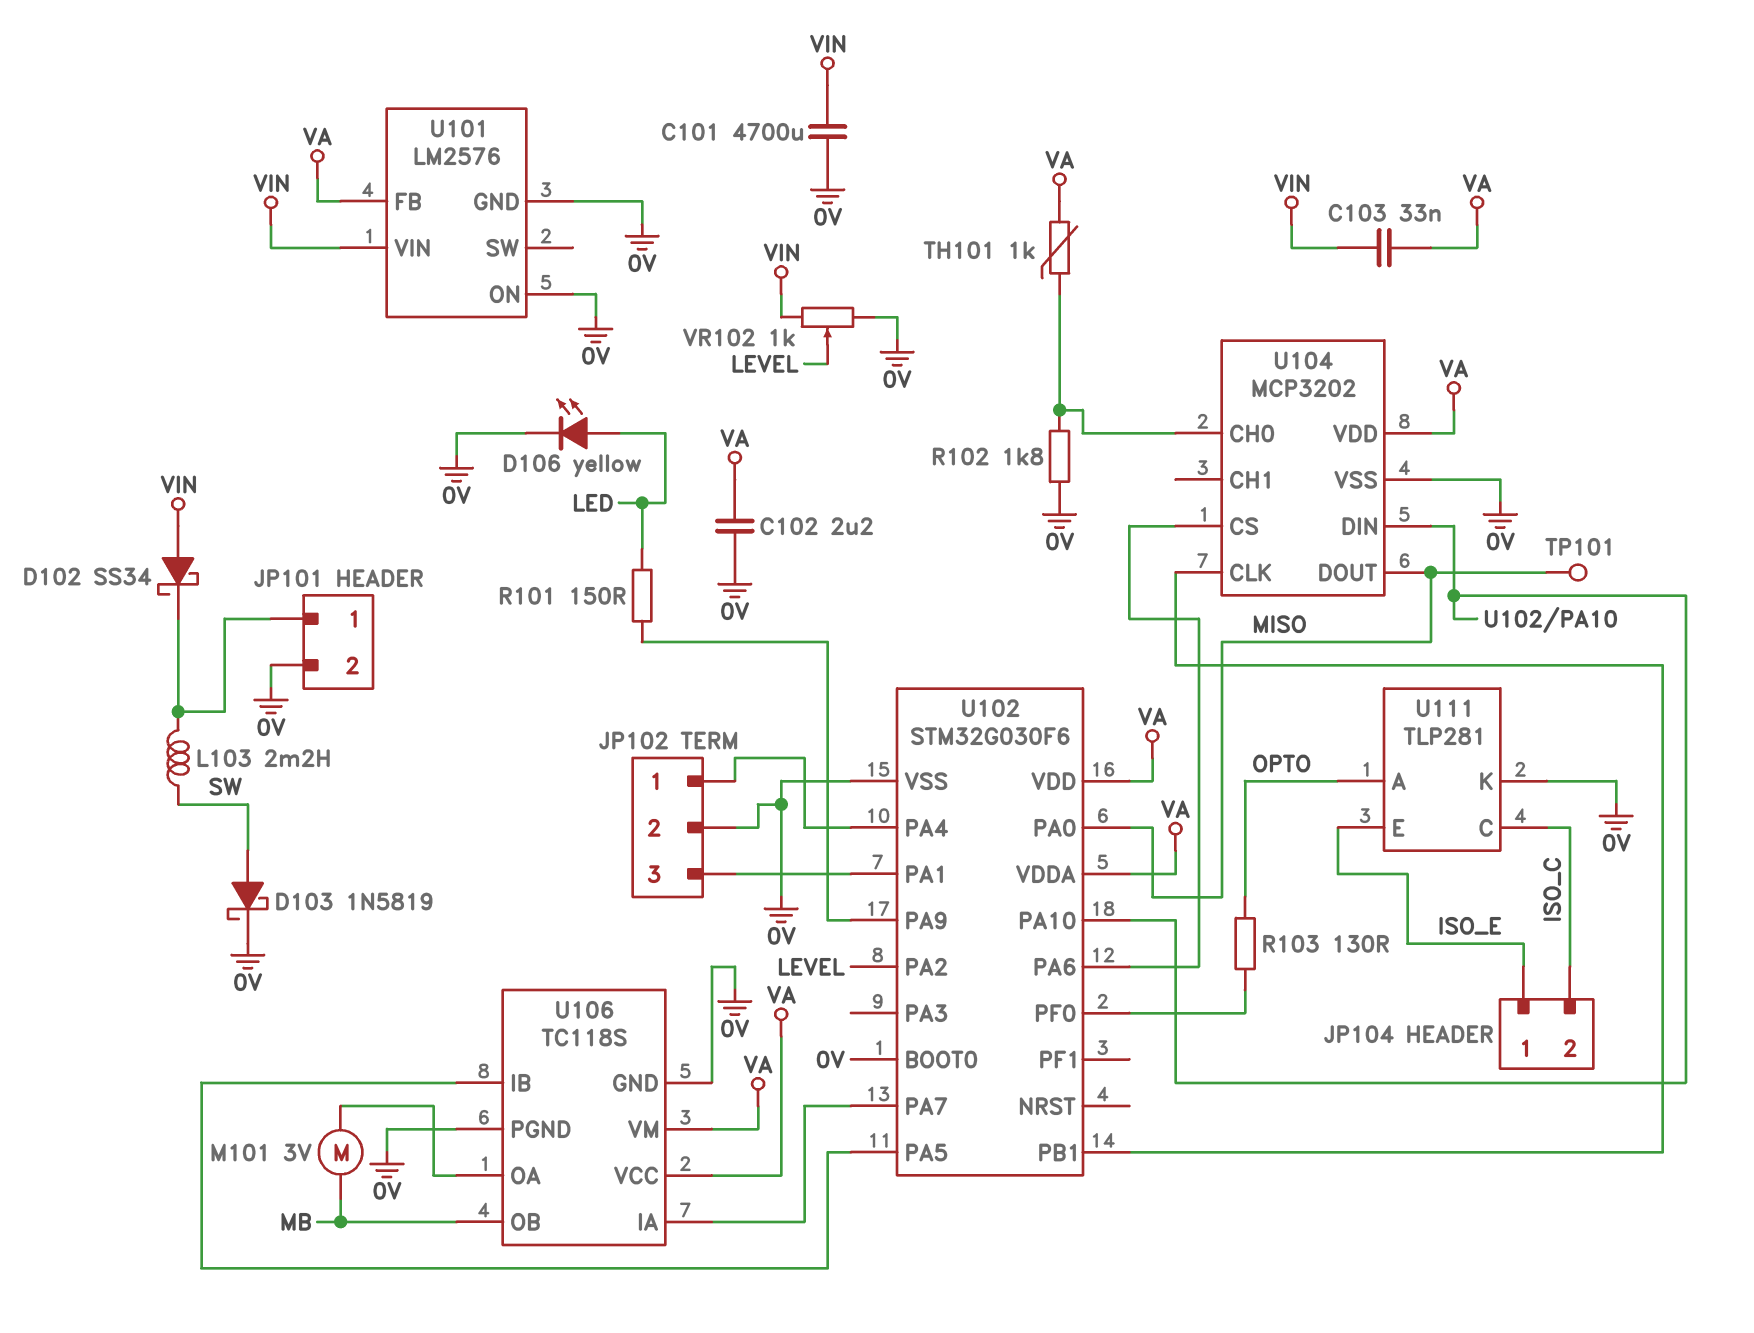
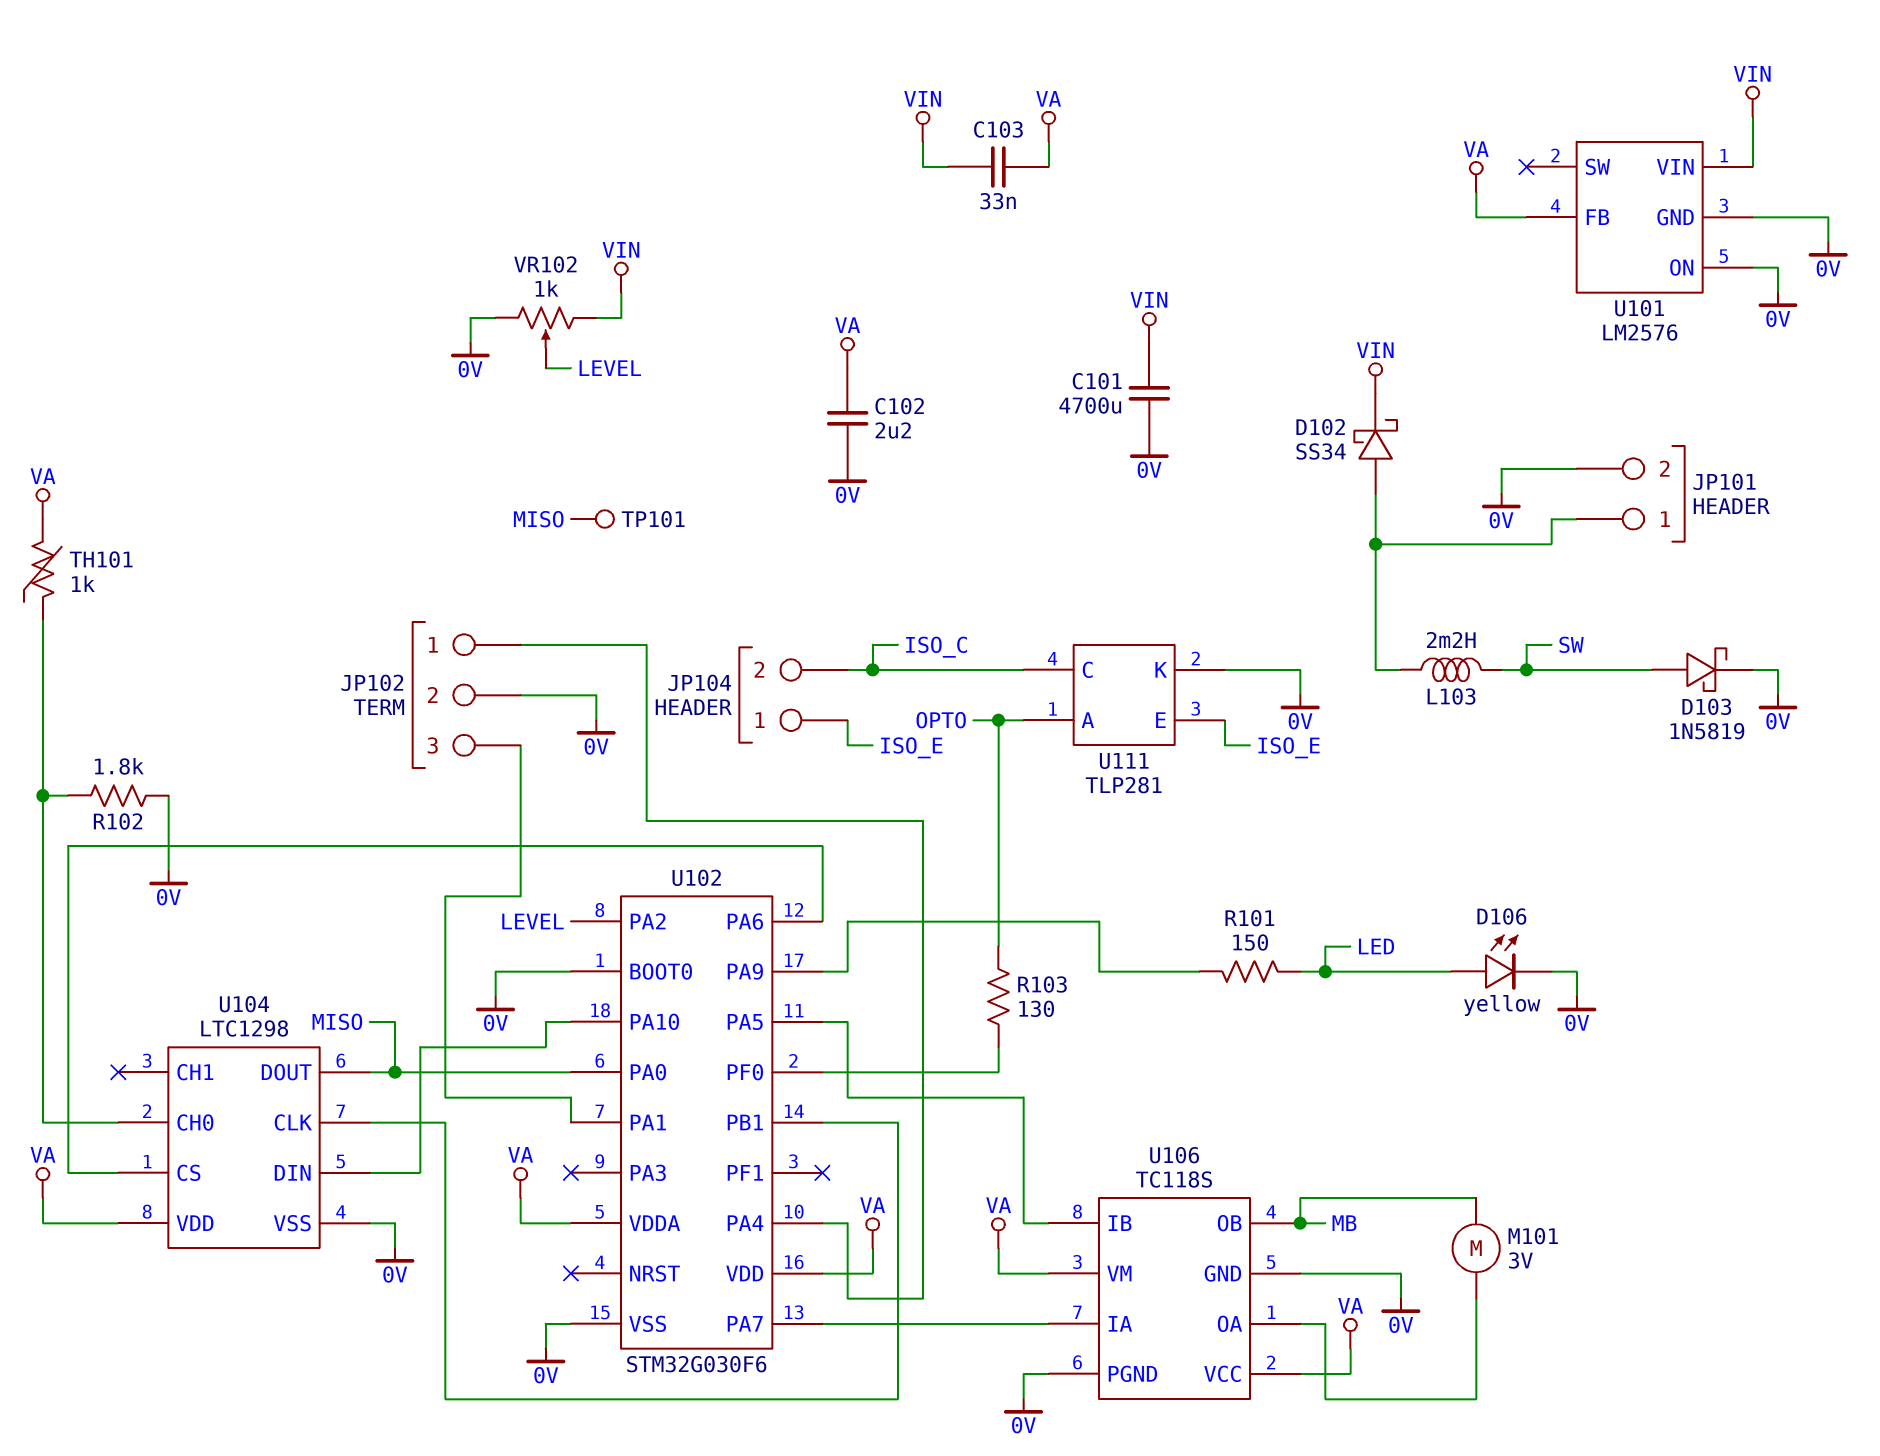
D102: schottky SS34 (A VIN, K JP101/1) -> schottky SS34 (A JP101/1, K VIN)
U104: MCP3202 -> LTC1298

